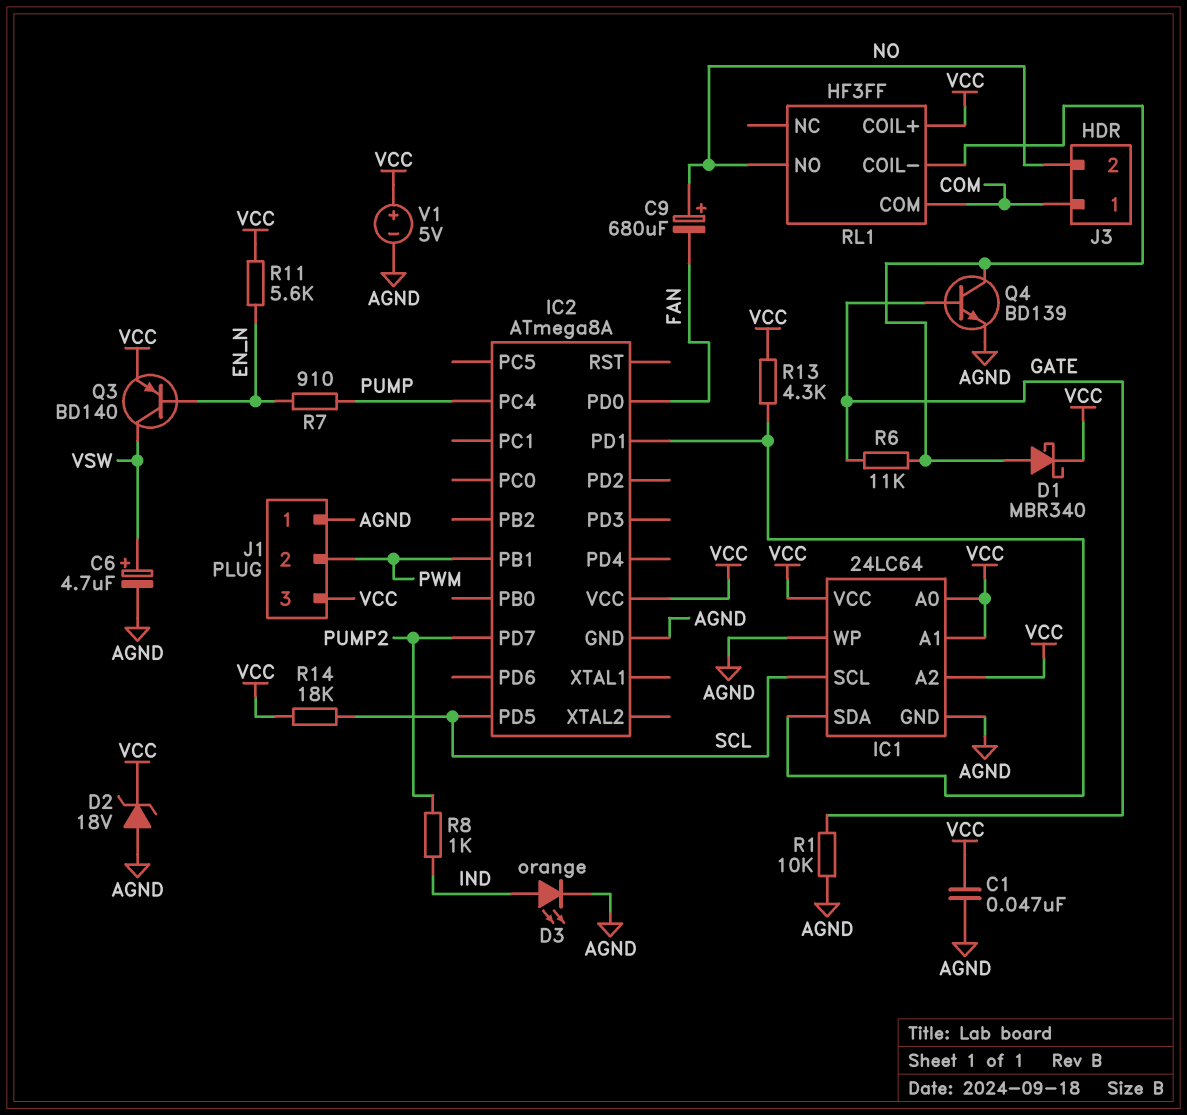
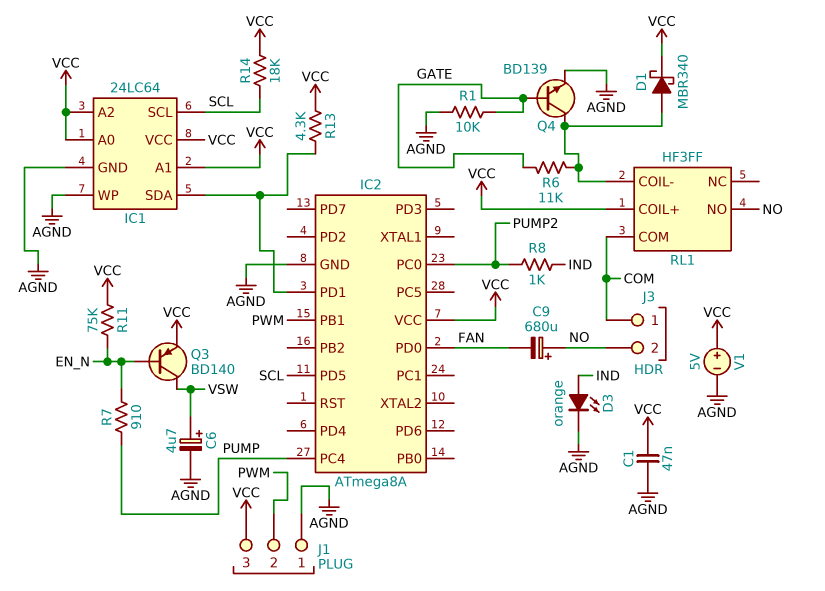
D2: zener 18V (A AGND, K VCC) -> none
IC2 pin PC0: none -> PUMP2
IC2 pin PD7: PUMP2 -> none
R11: 5.6k (EN_N, VCC) -> 75k (EN_N, VCC)

